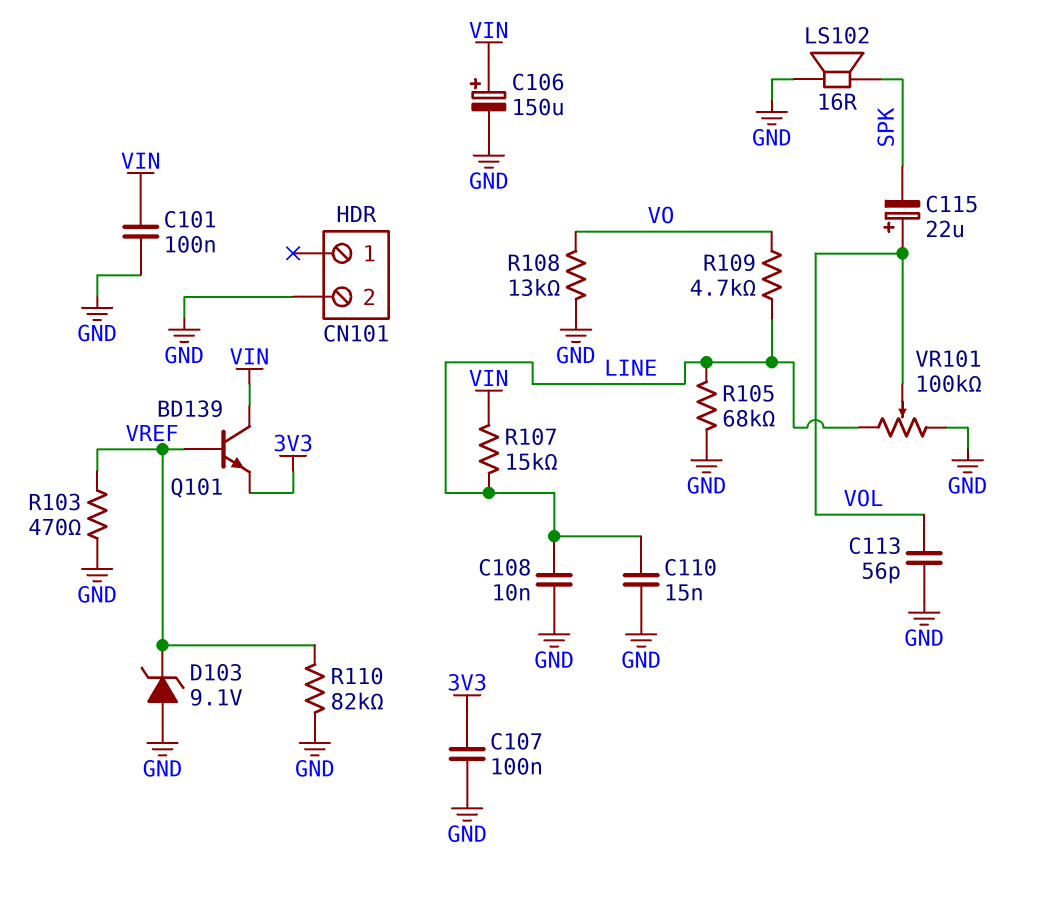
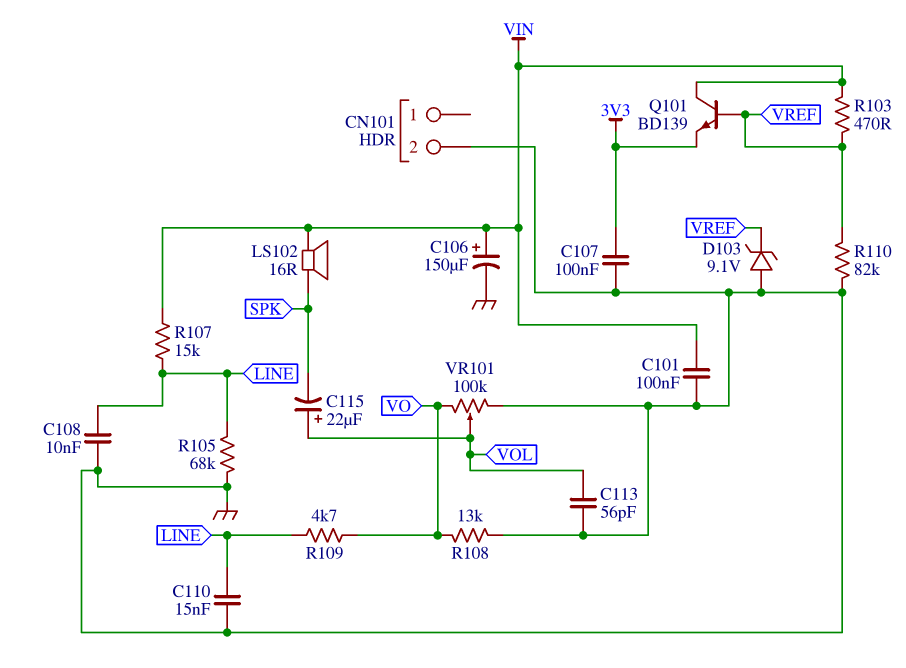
LS102: speaker 16R (GND, SPK) -> speaker 16R (SPK, VIN)
R103: 470 (GND, VREF) -> 470 (VIN, VREF)
VR101: 100k (GND, LINE, wiper VOL) -> 100k (GND, VO, wiper VOL)

